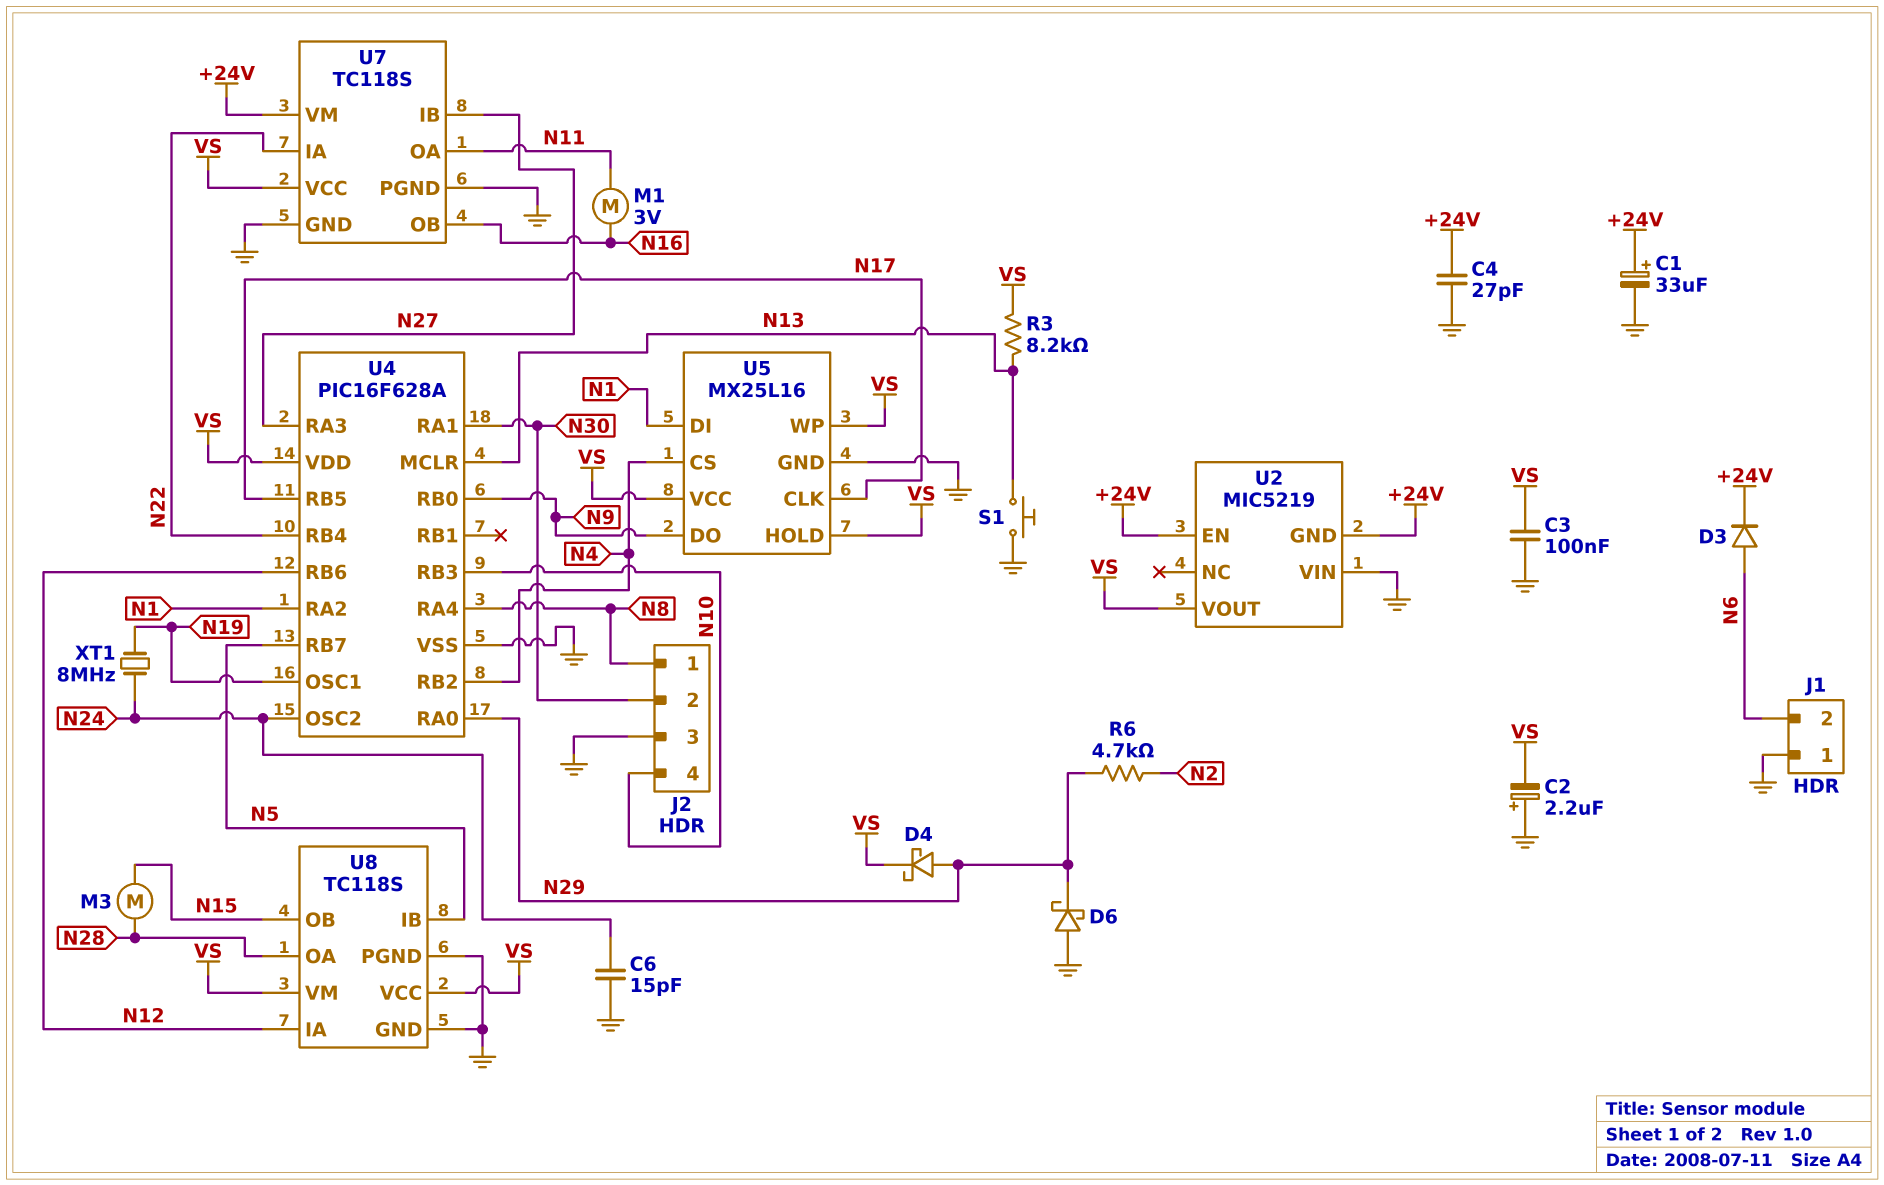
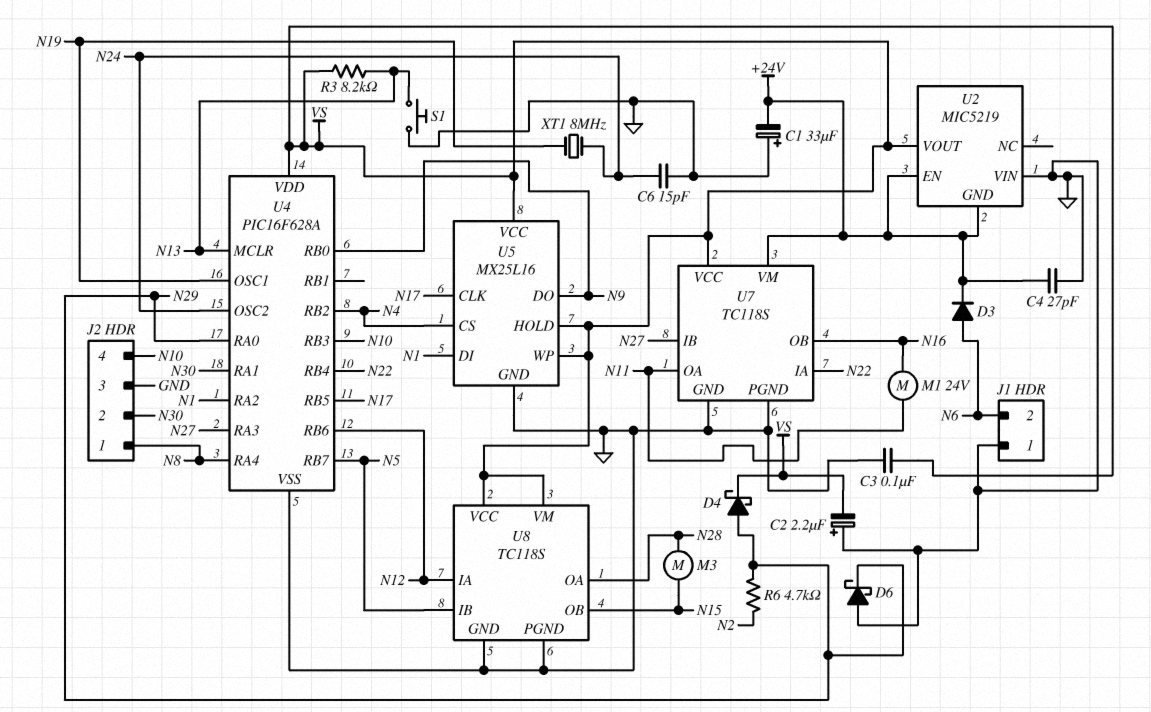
C1: 33uF (plus +24V, minus GND) -> 33uF (plus GND, minus +24V)
M1: motor 3V (N11, N16) -> motor 24V (N11, N16)

